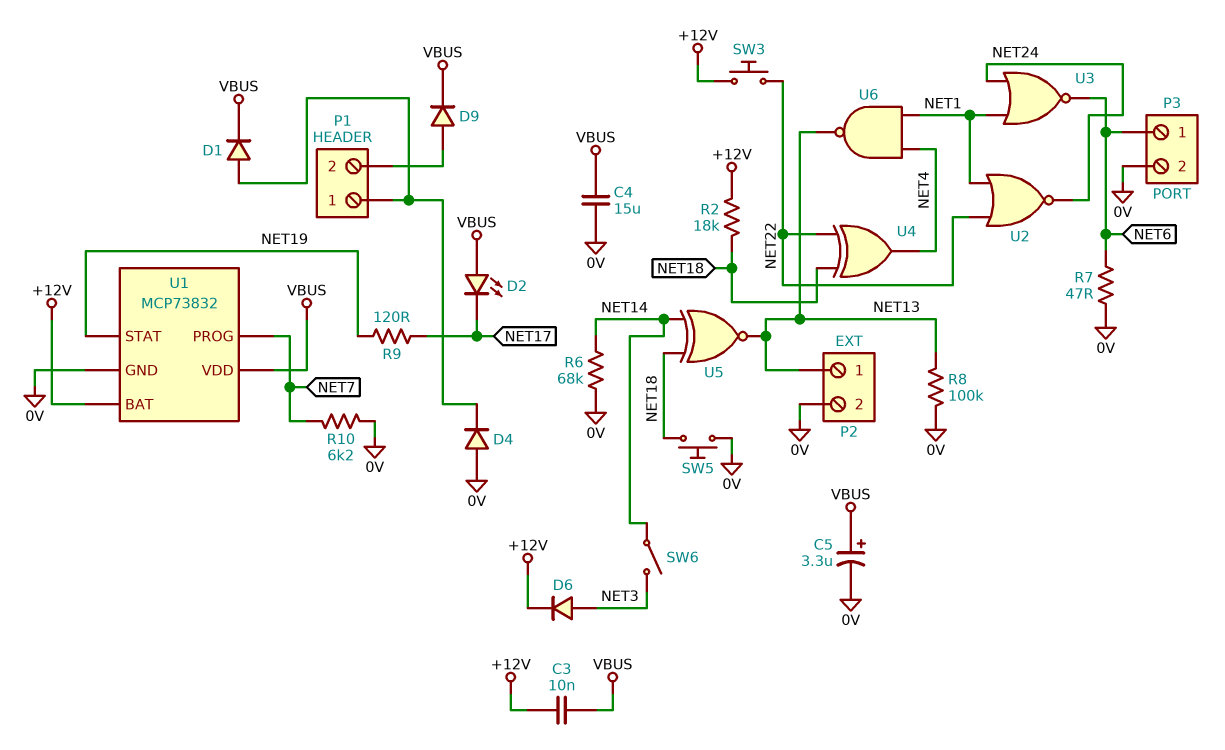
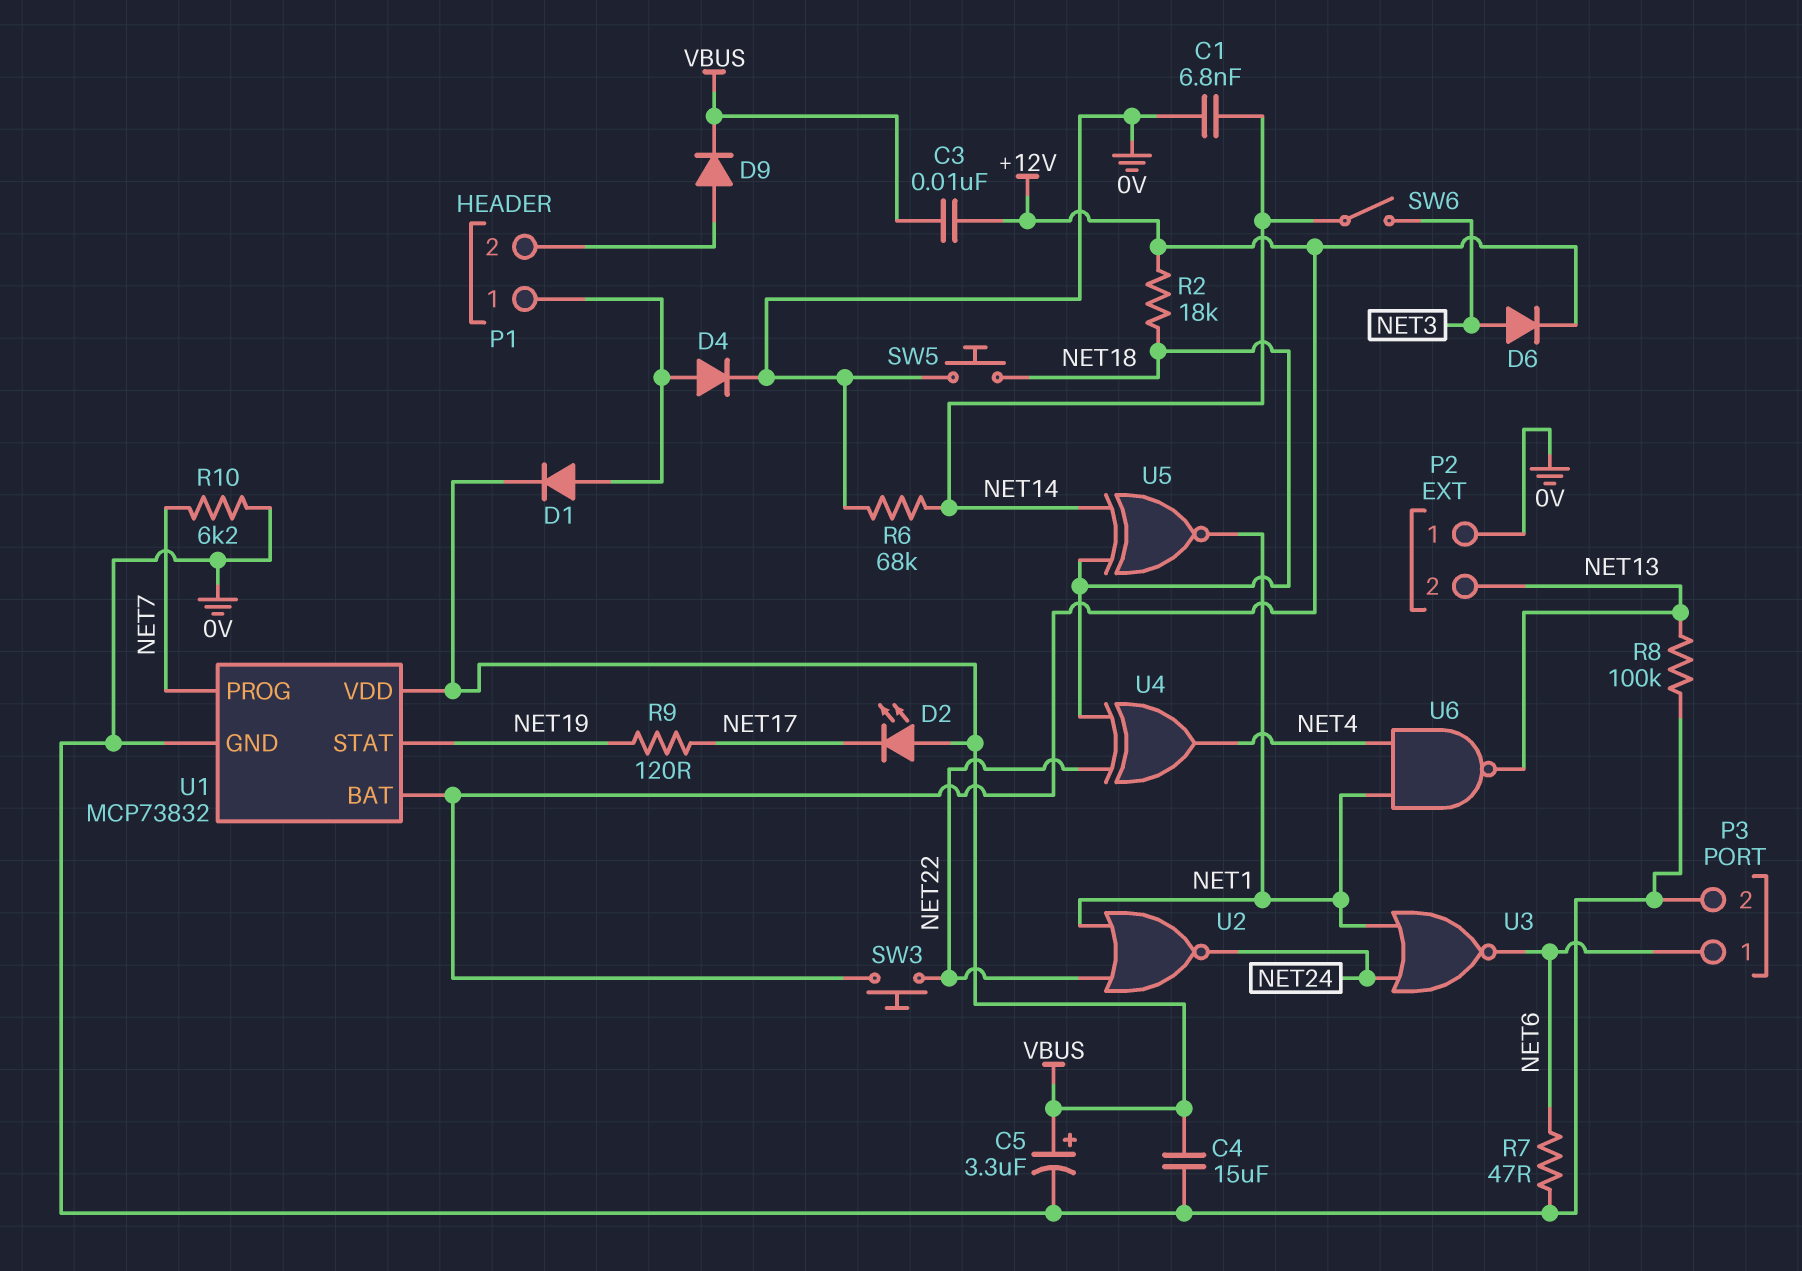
C1: none -> 6.8nF (0V, NET14)
D4: diode (A 0V, K P1/1) -> diode (A P1/1, K 0V)
P2 pin 1: NET13 -> 0V
P2 pin 2: 0V -> NET13
U5: XNOR (in NET14, in NET18, out NET13) -> XNOR (in NET14, in NET18, out NET1)

